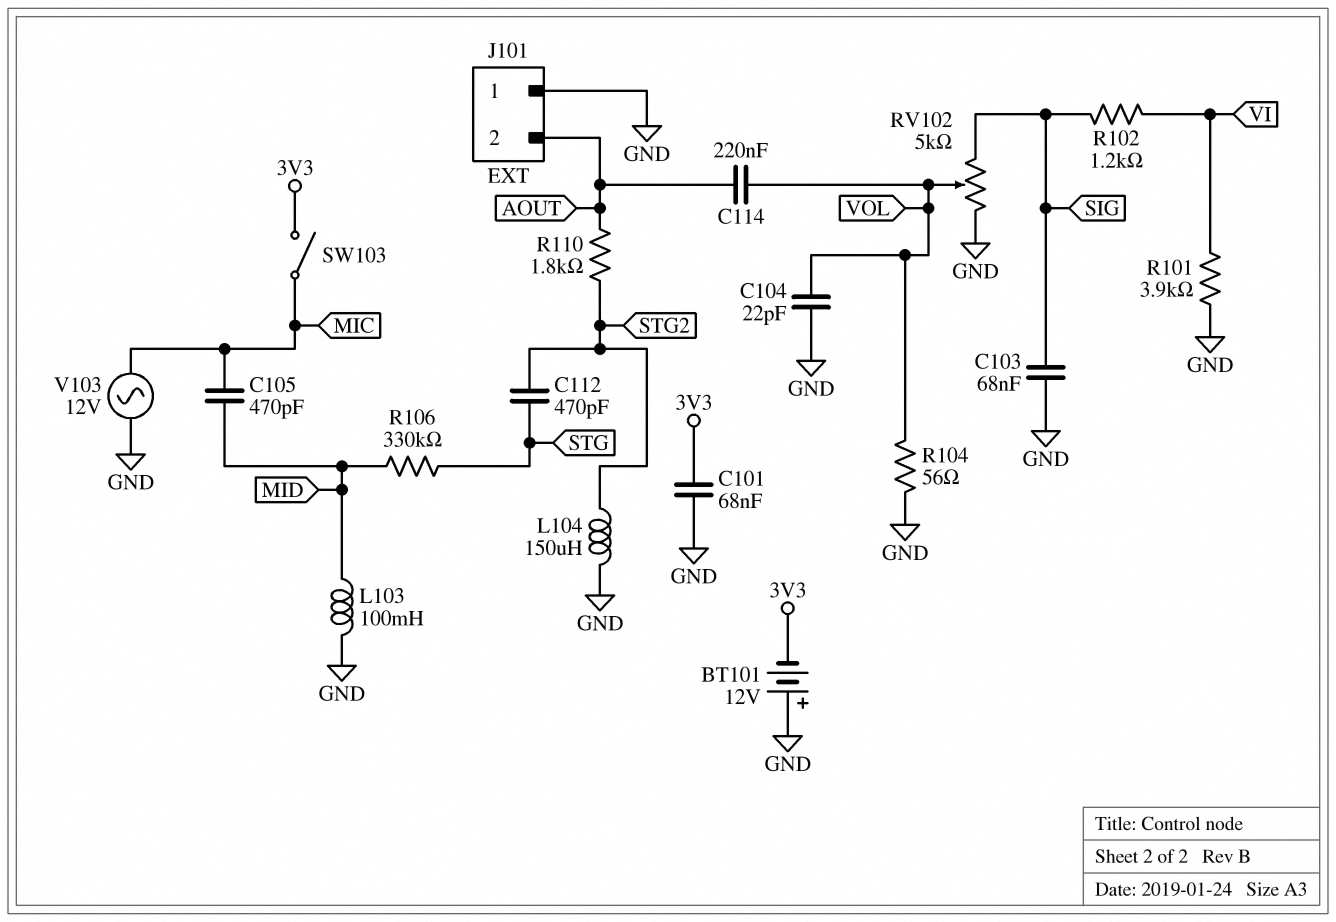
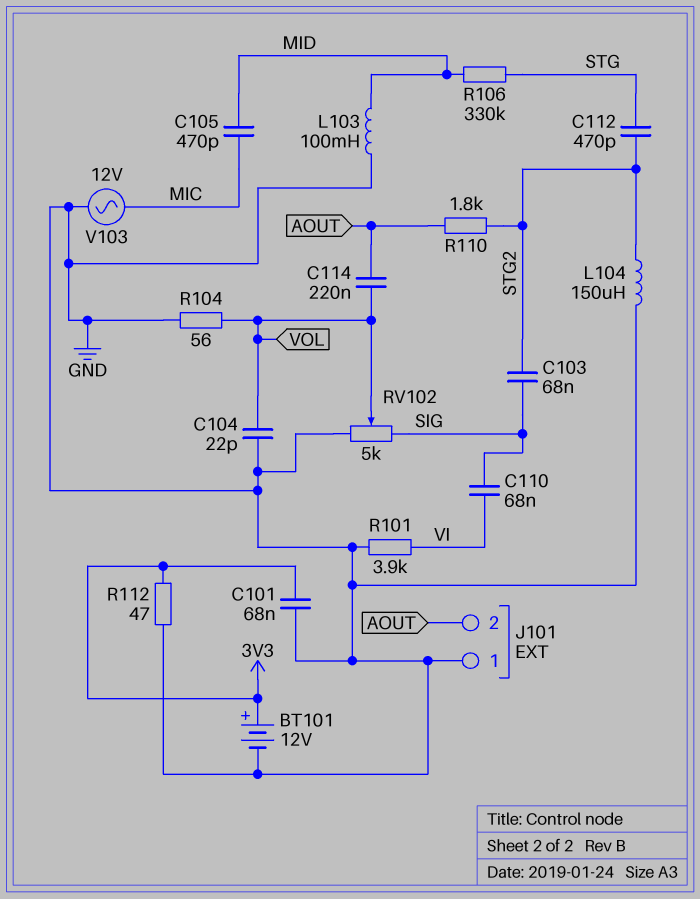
BT101: 12V (plus GND, minus 3V3) -> 12V (plus 3V3, minus GND)
C103: 68nF (GND, SIG) -> 68nF (SIG, STG2)
C110: none -> 68nF (SIG, VI)
R102: 1.2k (SIG, VI) -> none
R112: none -> 47 (3V3, GND)
SW103: switch (3V3, MIC) -> none

